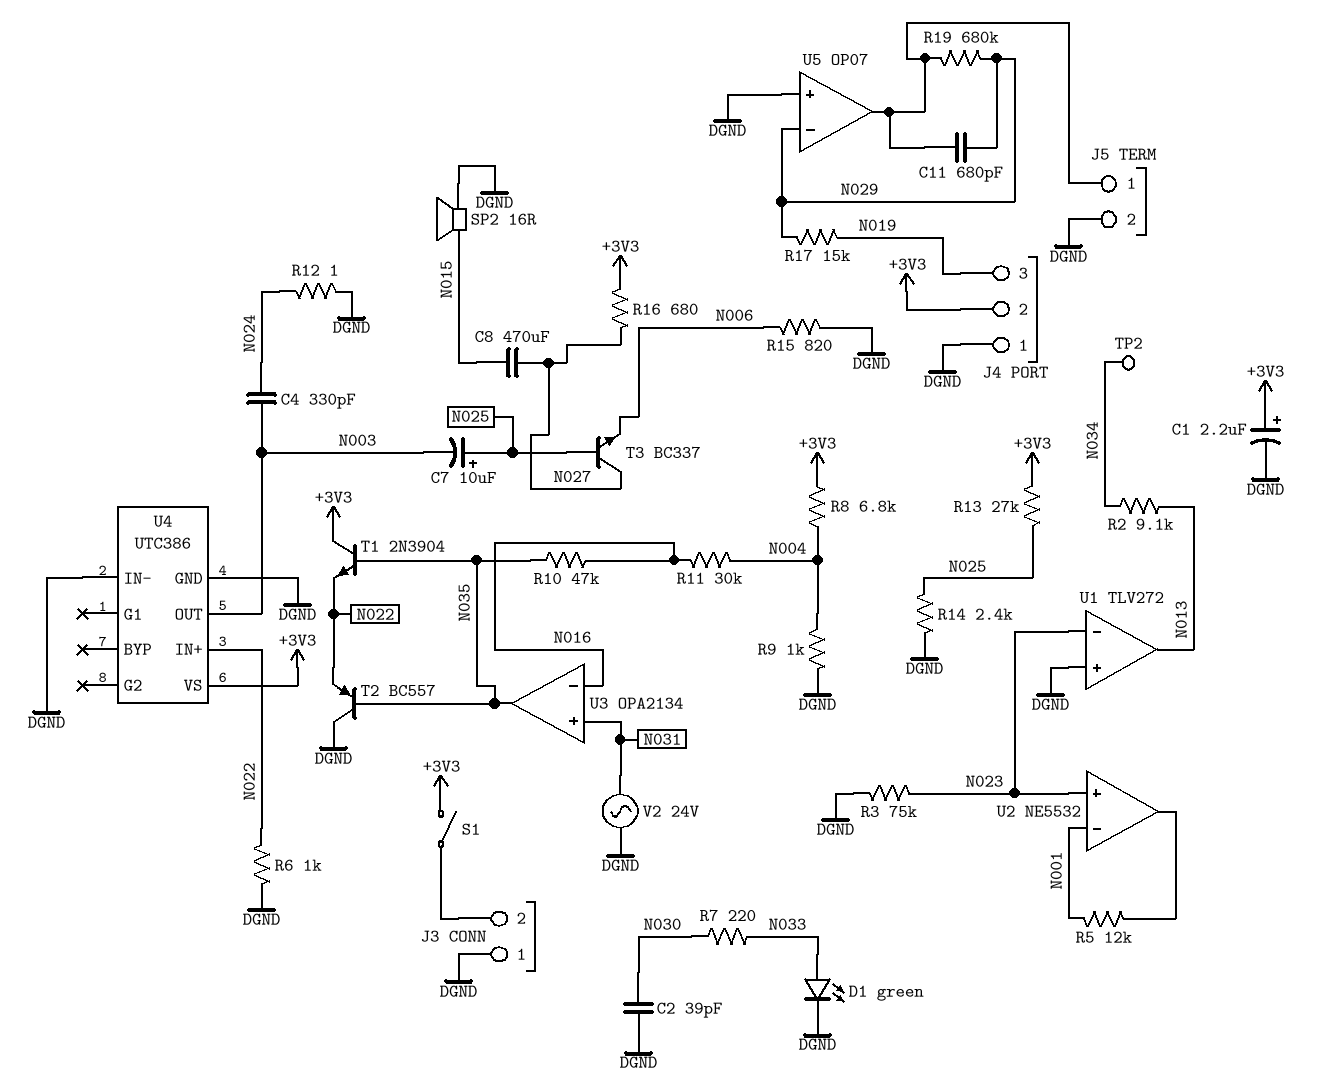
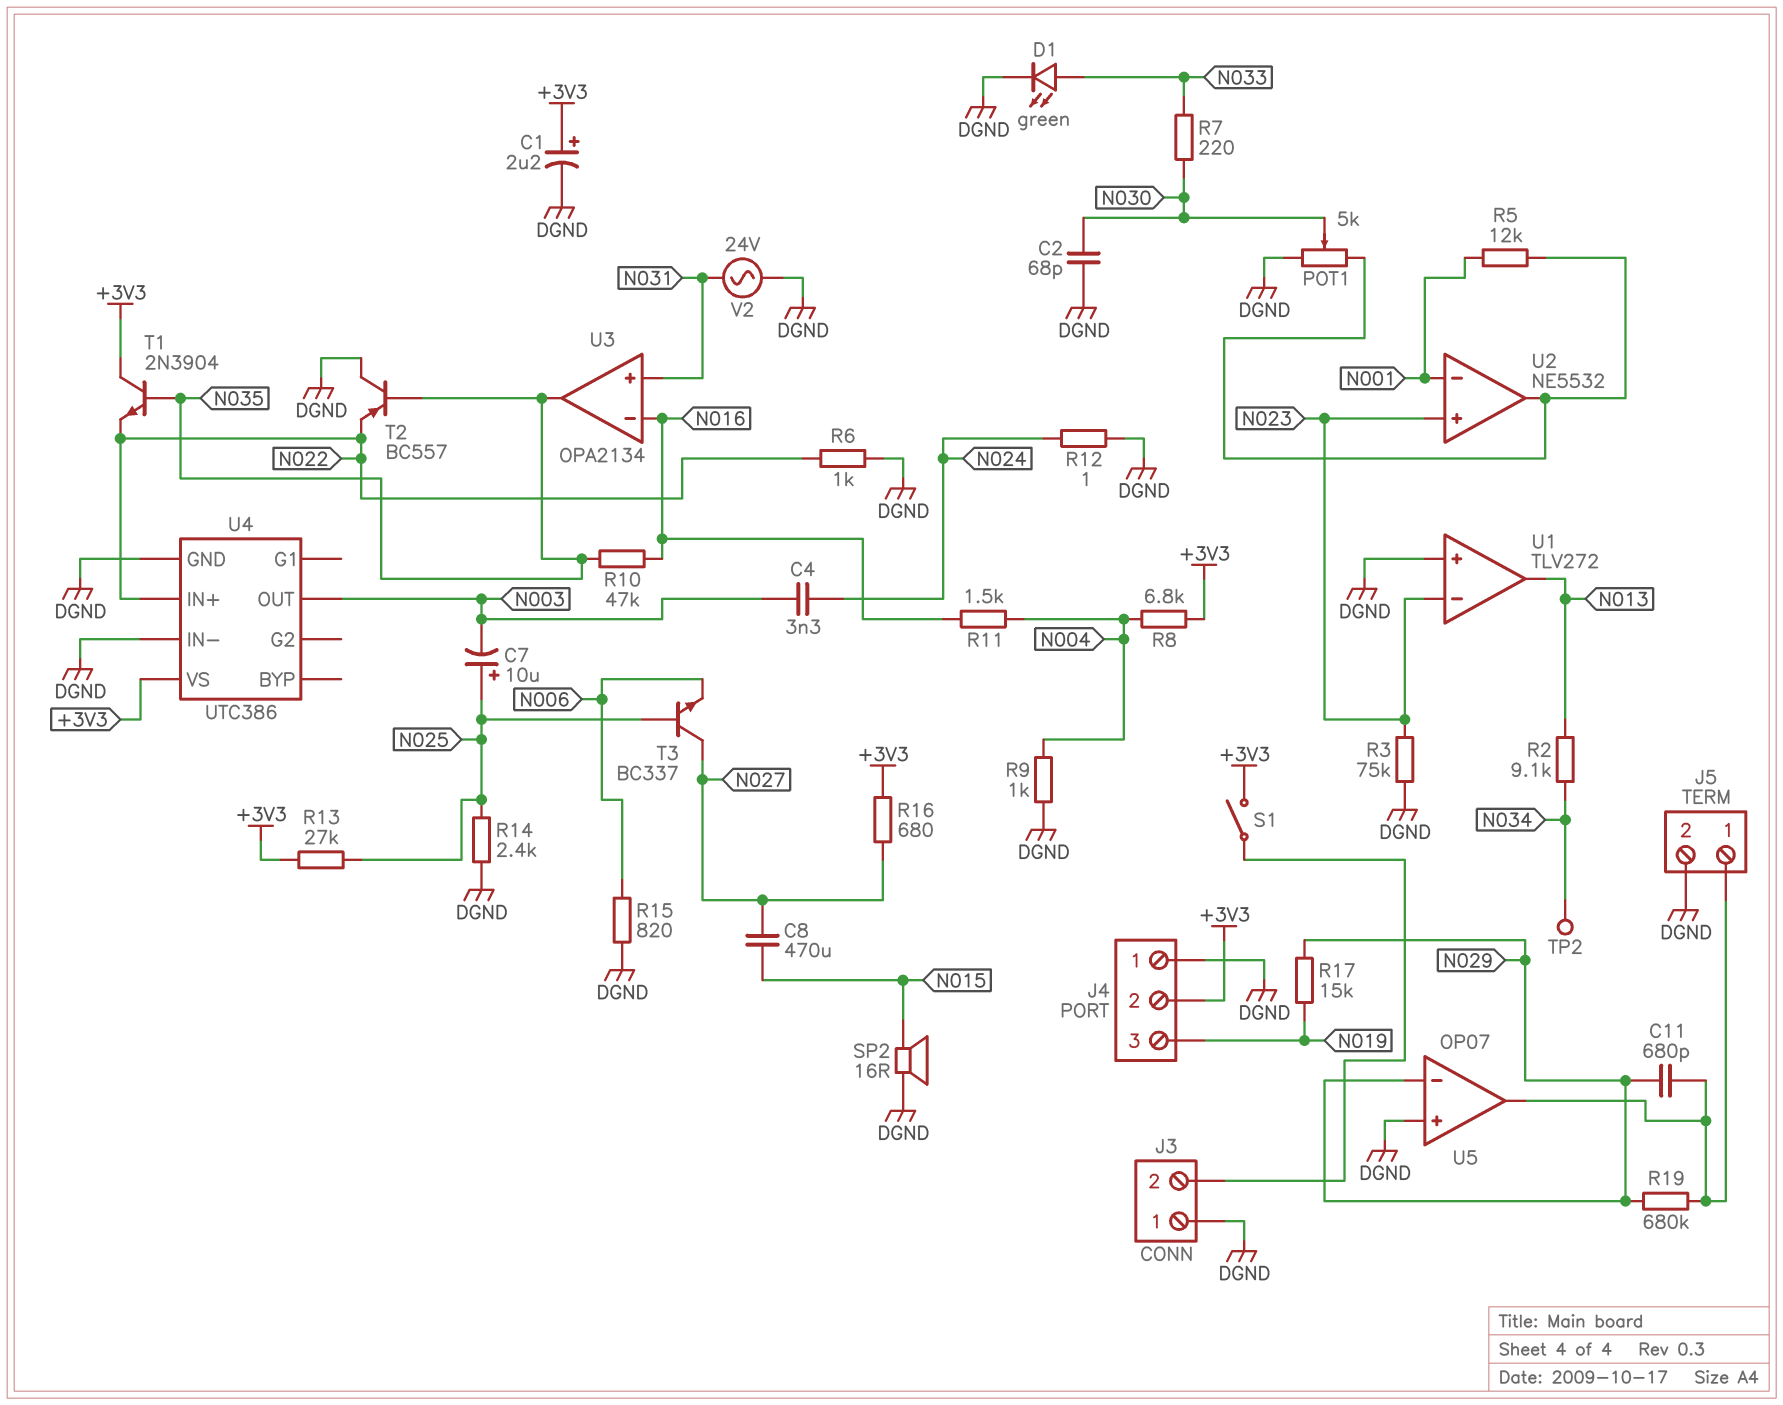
C2: 39pF (DGND, N030) -> 68pF (DGND, N030)
C4: 330pF (N003, N024) -> 3.3nF (N003, N024)
POT1: none -> 5k (DGND, U2/out, wiper N030)
R11: 30k (N004, N016) -> 1.5k (N004, N016)

